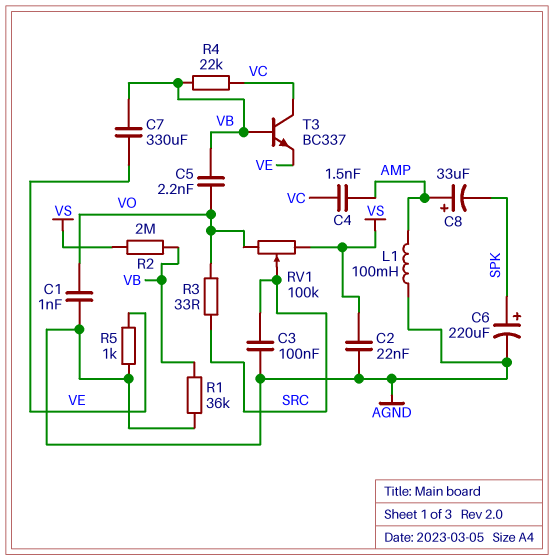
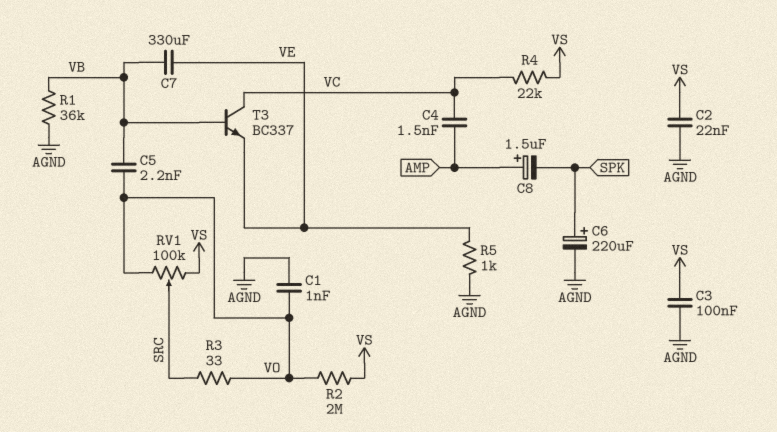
C3: 100nF (AGND, SRC) -> 100nF (AGND, VS)
C8: 33uF (plus AMP, minus SPK) -> 1.5uF (plus AMP, minus SPK)
L1: 100mH (AGND, AMP) -> none
R2: 2M (VB, VS) -> 2M (VO, VS)
R4: 22k (VB, VC) -> 22k (VC, VS)

